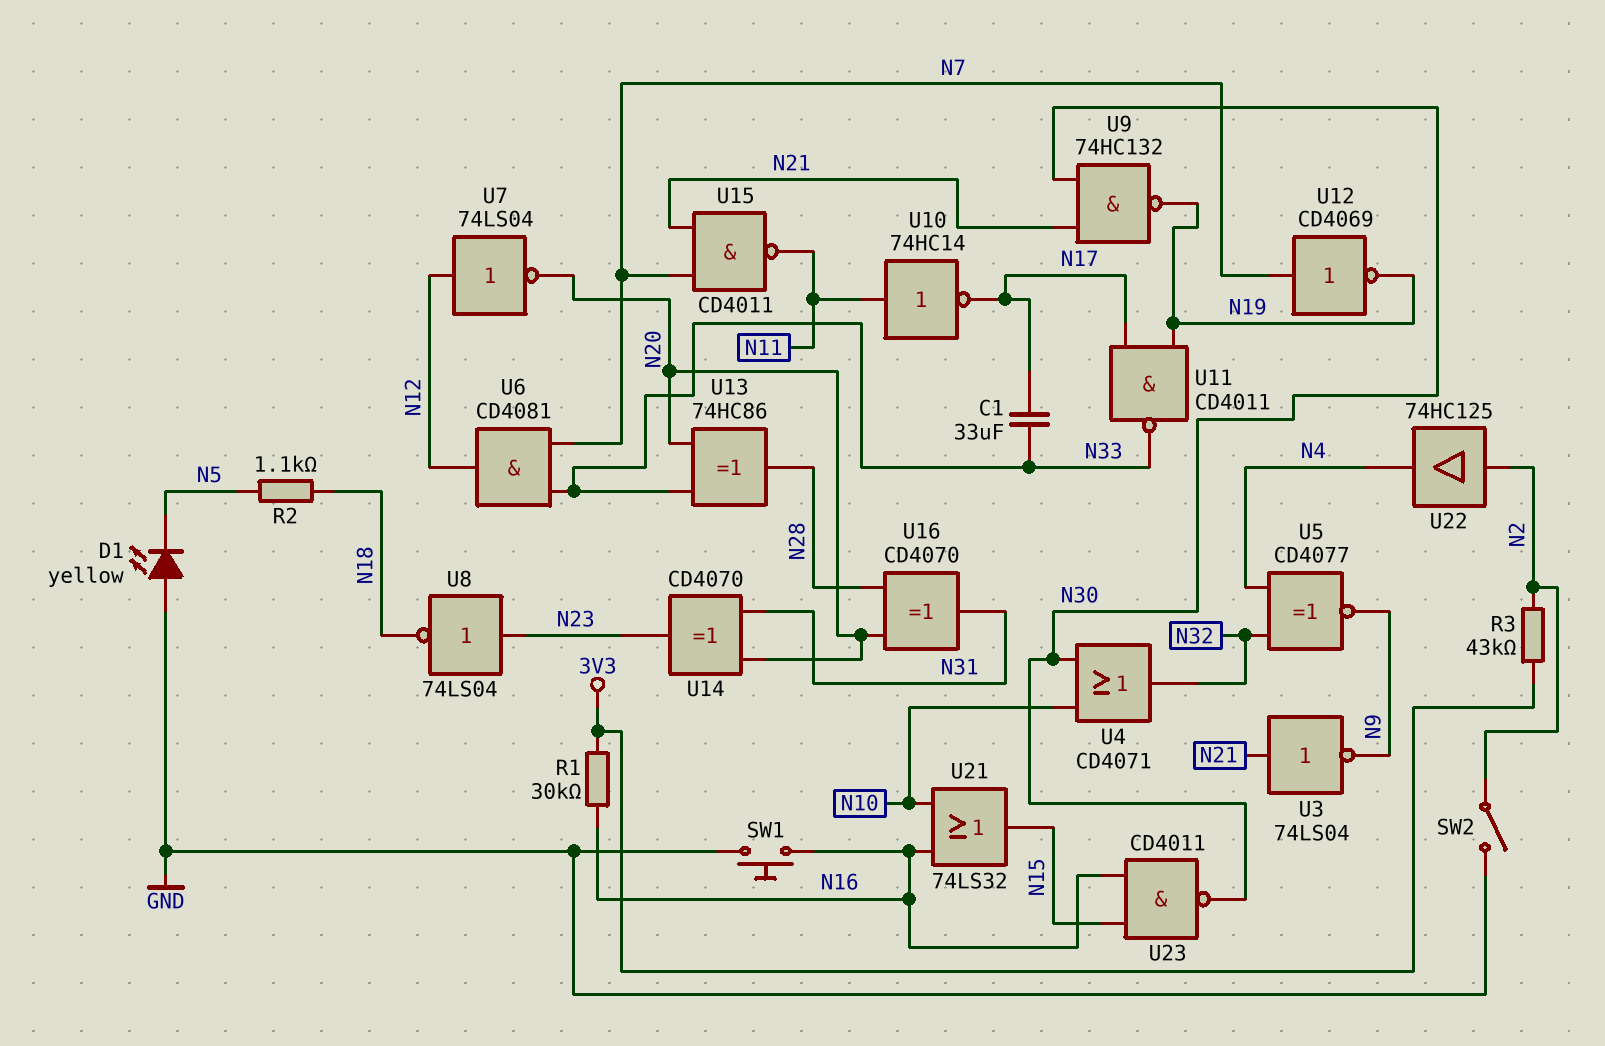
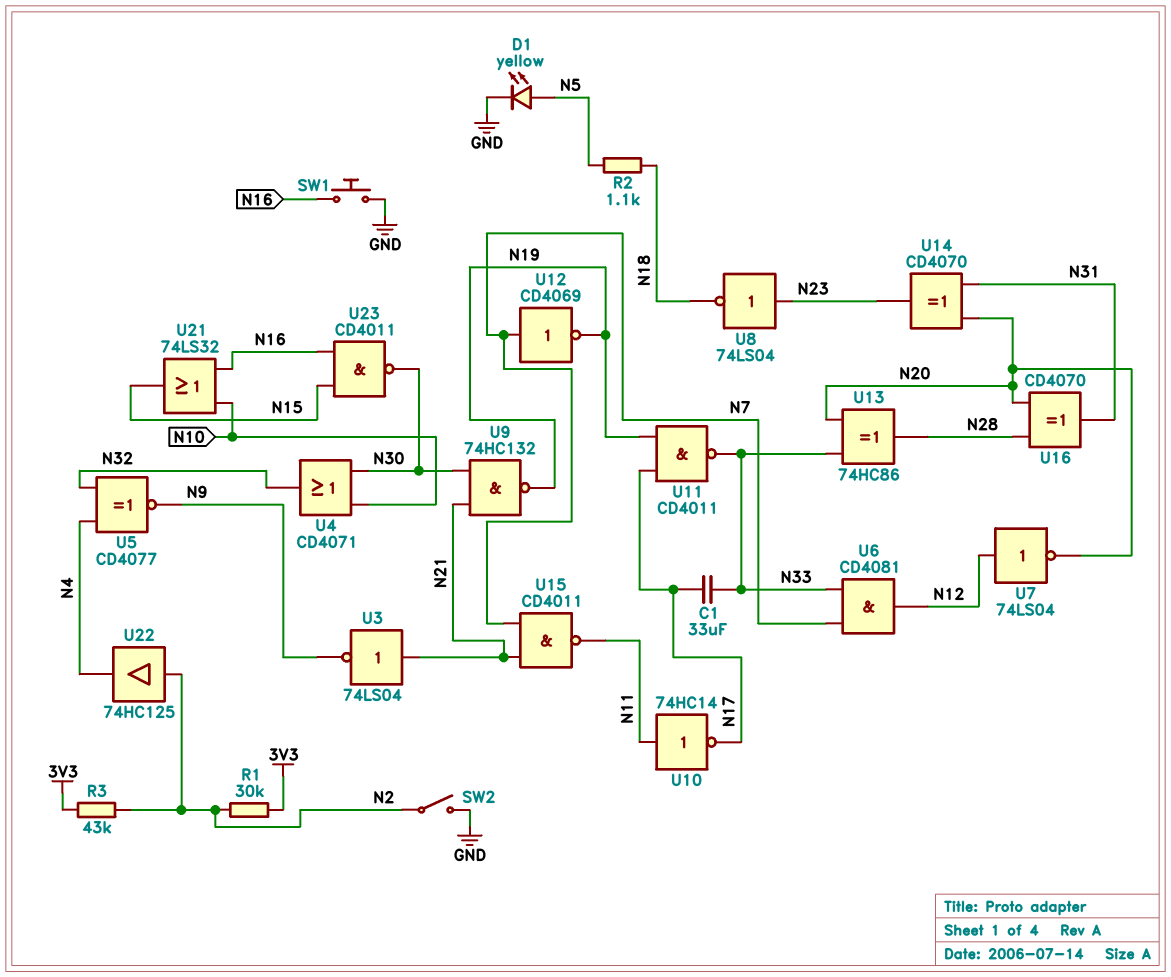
D1: LED yellow (A GND, K N5) -> LED yellow (A N5, K GND)
R1: 30k (3V3, N16) -> 30k (3V3, N2)

